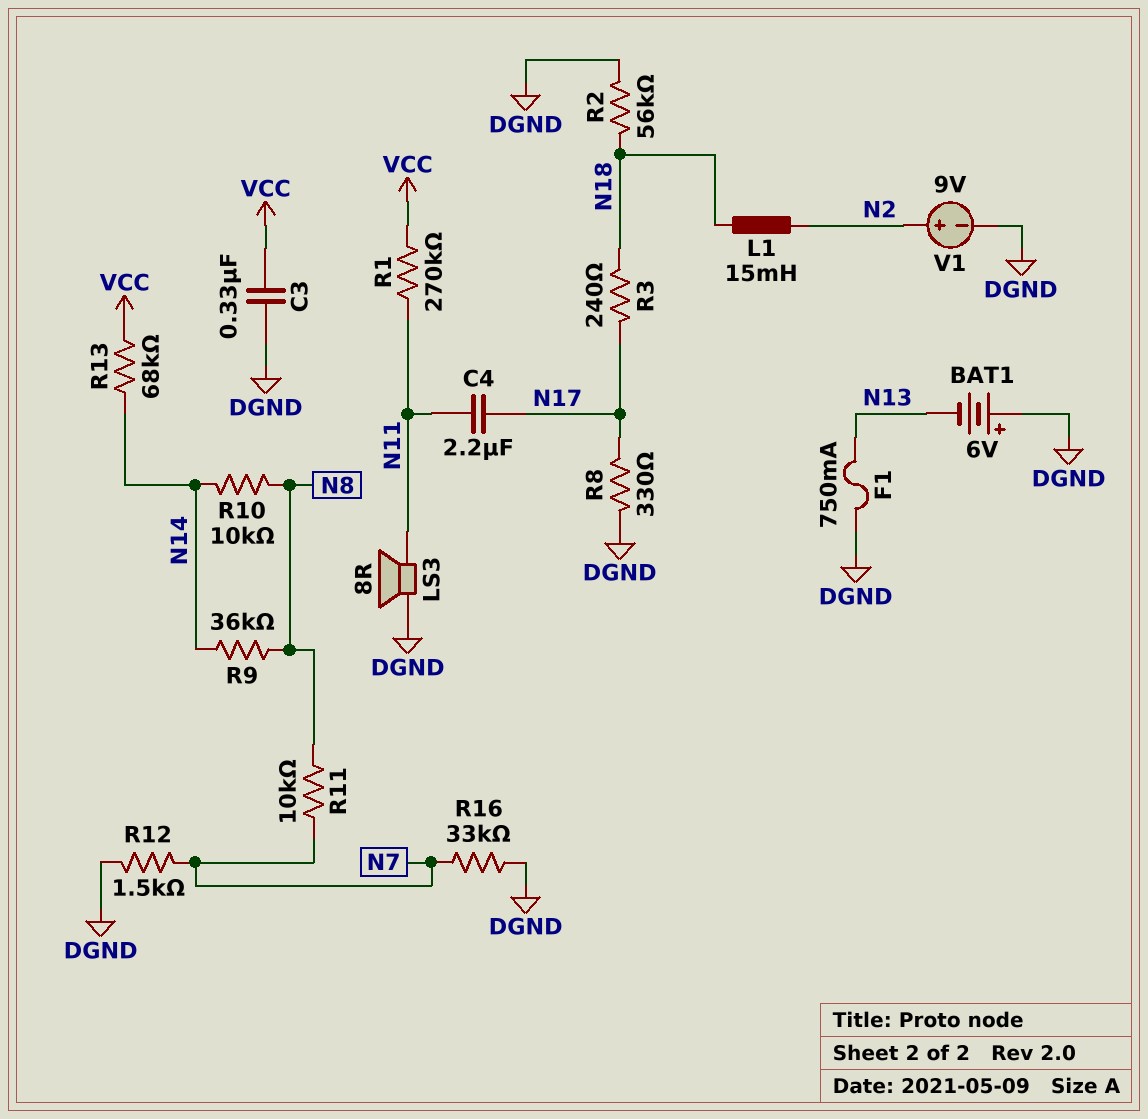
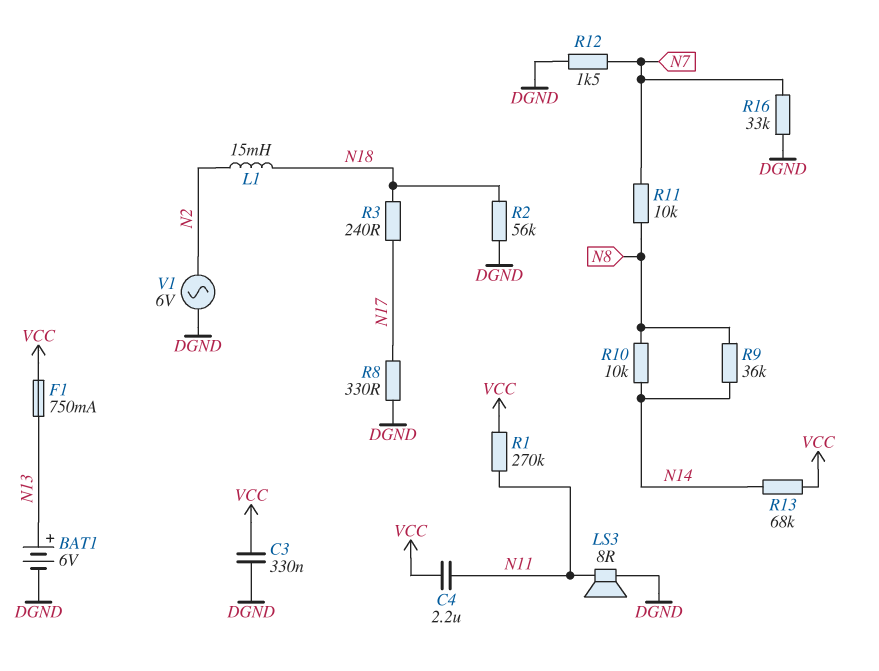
BAT1: 6V (plus DGND, minus N13) -> 6V (plus N13, minus DGND)
C4: 2.2uF (N11, N17) -> 2.2uF (N11, VCC)
F1: 750mA (DGND, N13) -> 750mA (N13, VCC)
V1: 9V (plus N2, minus DGND) -> AC 6V (DGND, N2)

